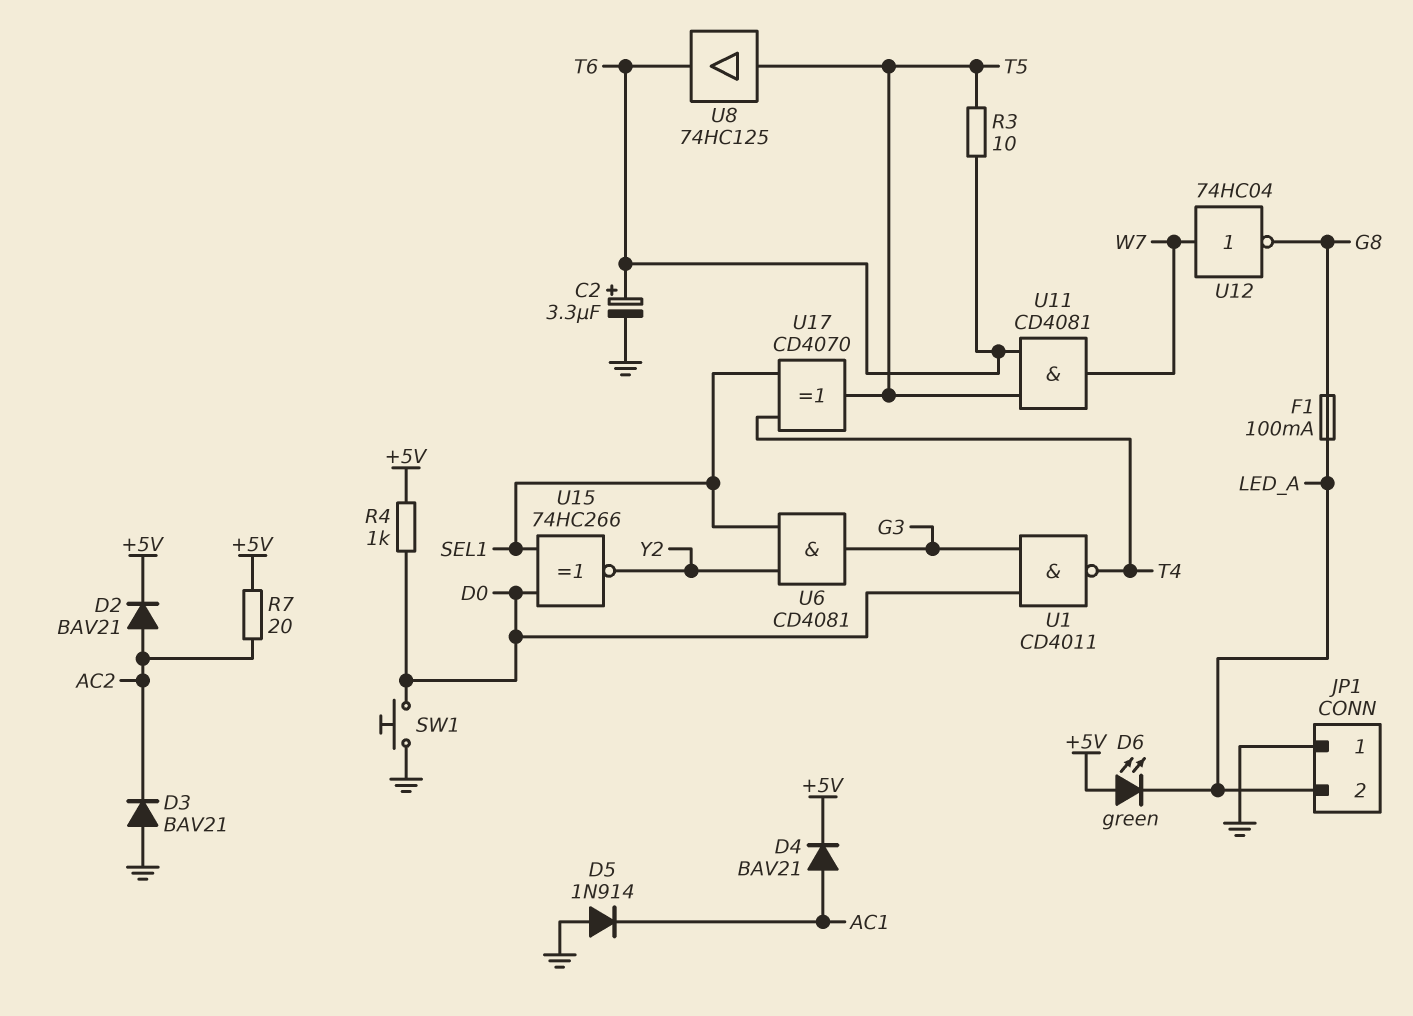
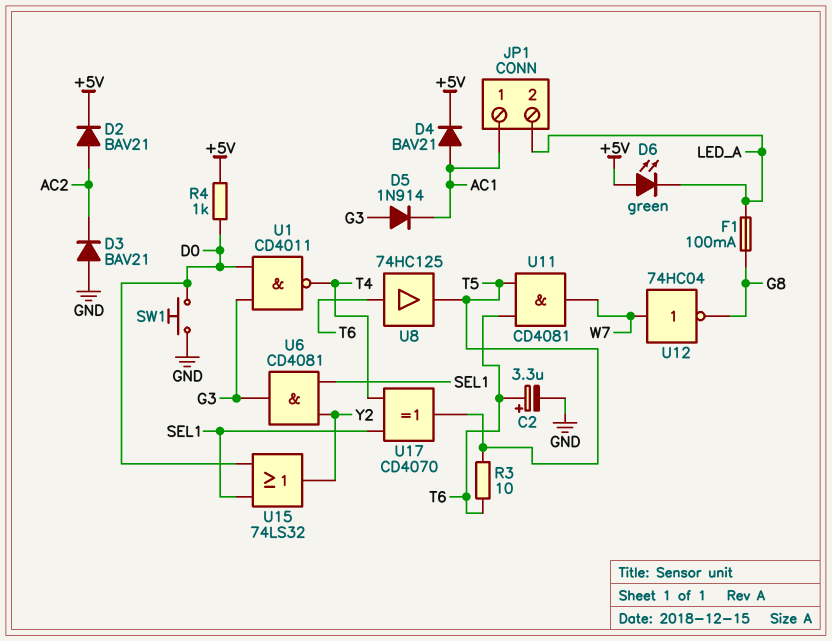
D5: diode 1N914 (A GND, K AC1) -> diode 1N914 (A G3, K AC1)
JP1 pin 1: GND -> AC1
R7: 20 (+5V, AC2) -> none
U8: buffer 74HC125 (in T5, out T6) -> buffer 74HC125 (in T6, out T5)
U15: XNOR 74HC266 (in D0, in SEL1, out Y2) -> OR 74LS32 (in D0, in SEL1, out Y2)

